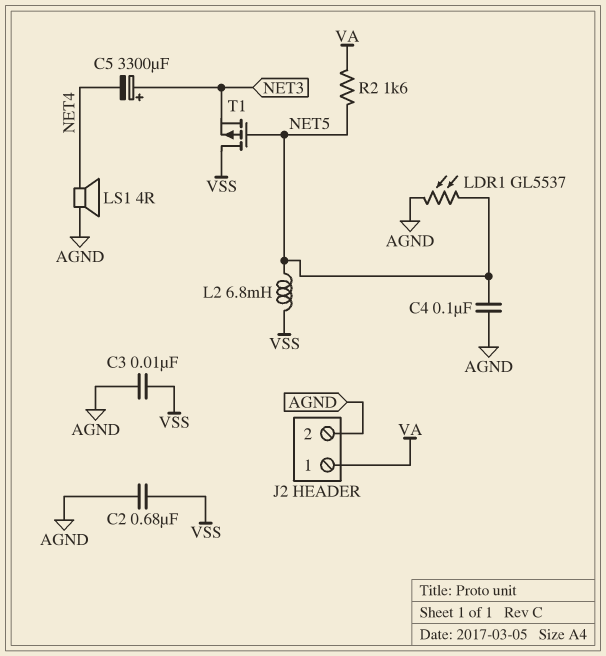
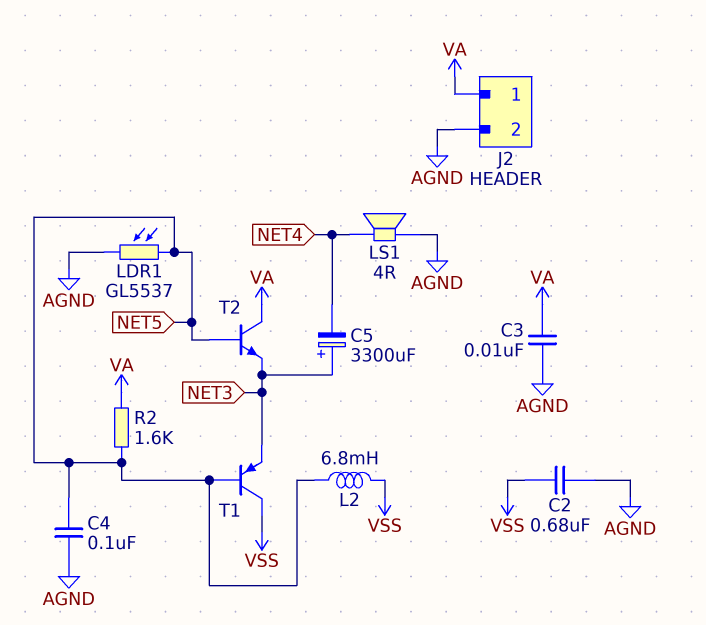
C3: 10nF (AGND, VSS) -> 10nF (AGND, VA)
T1: PMOS (G NET5, D VSS, S NET3) -> PNP (B NET5, C VSS, E NET3)
T2: none -> NPN (B NET5, C VA, E NET3)

